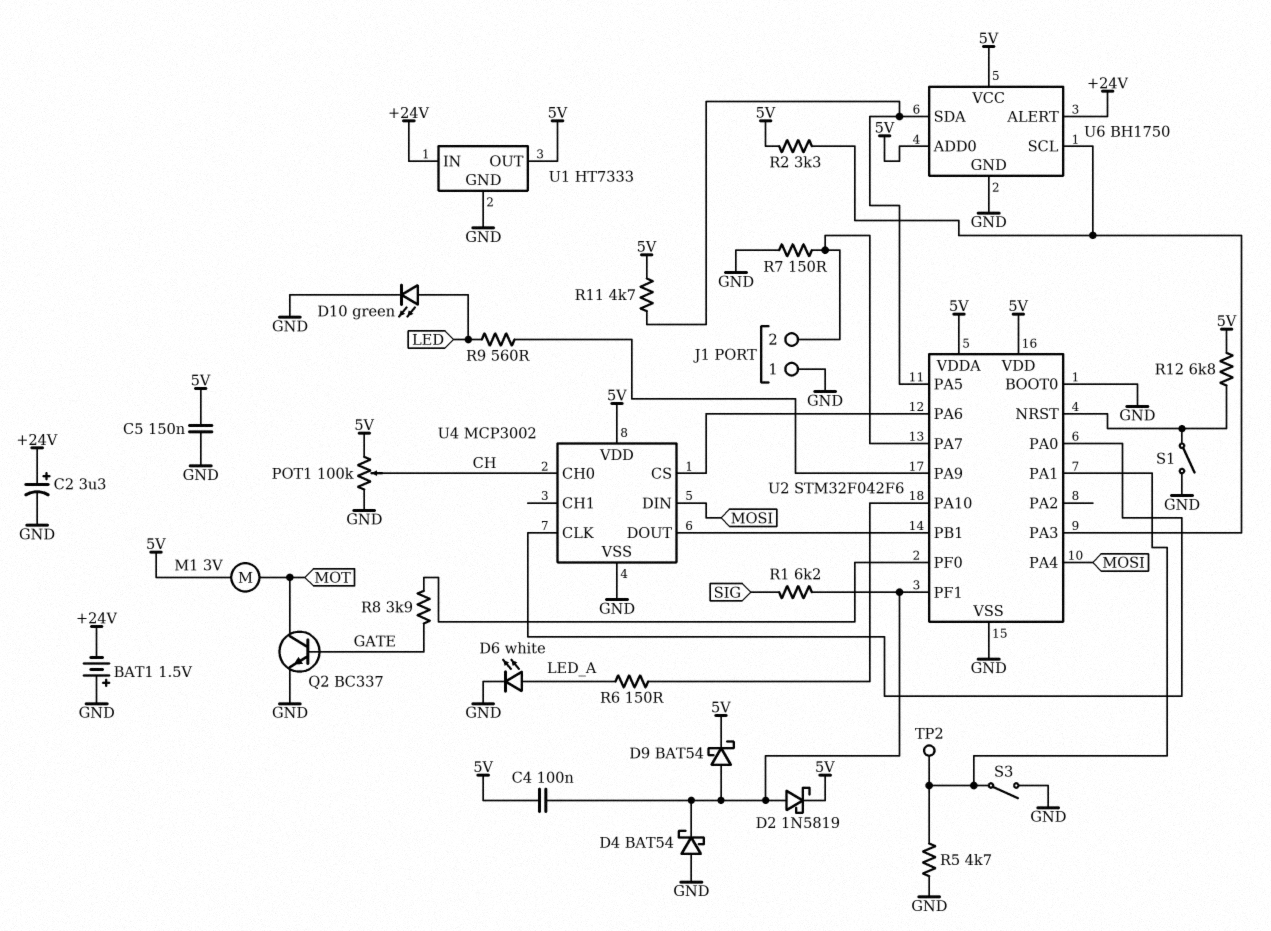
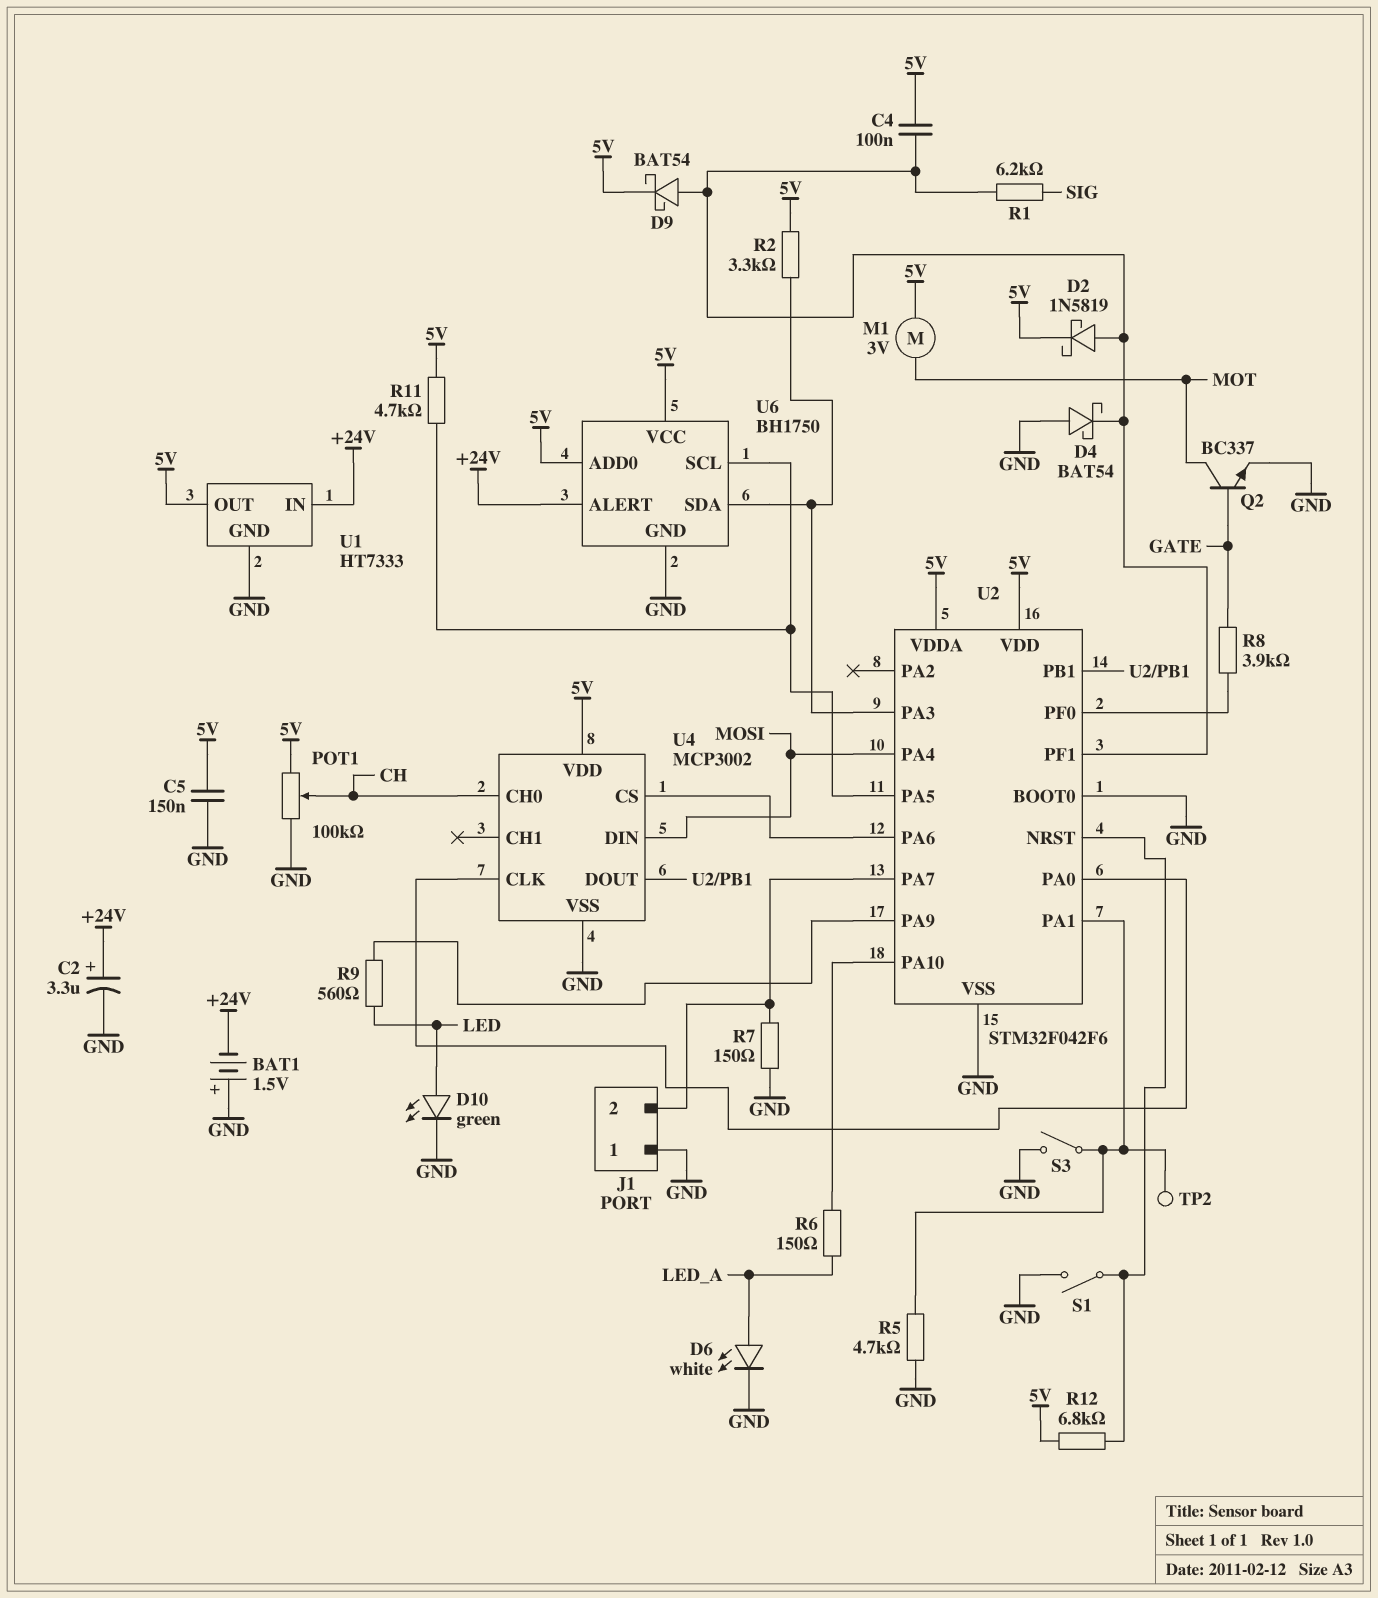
U6 pin SCL: U2/PA3 -> U2/PA5
U6 pin SDA: U2/PA5 -> U2/PA3

